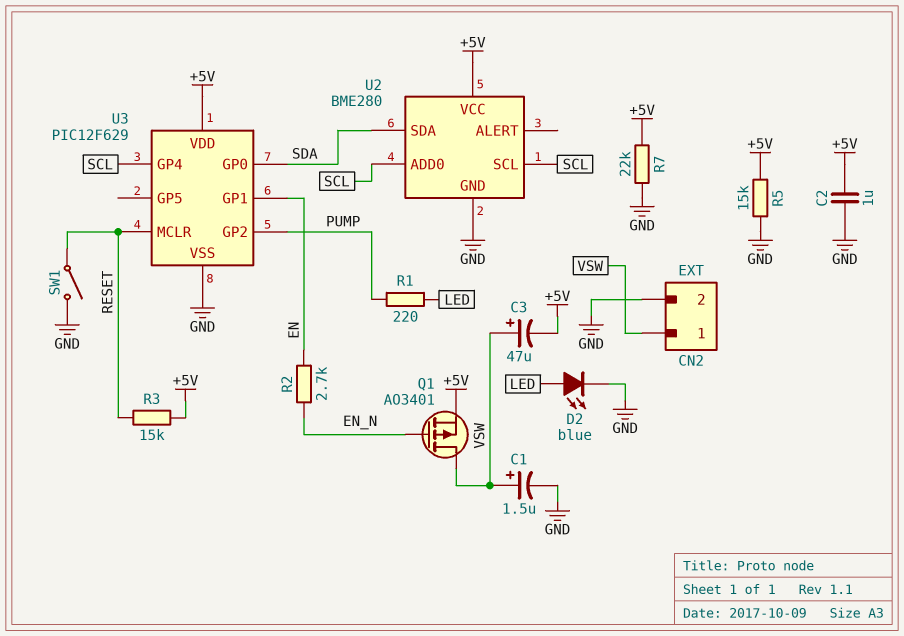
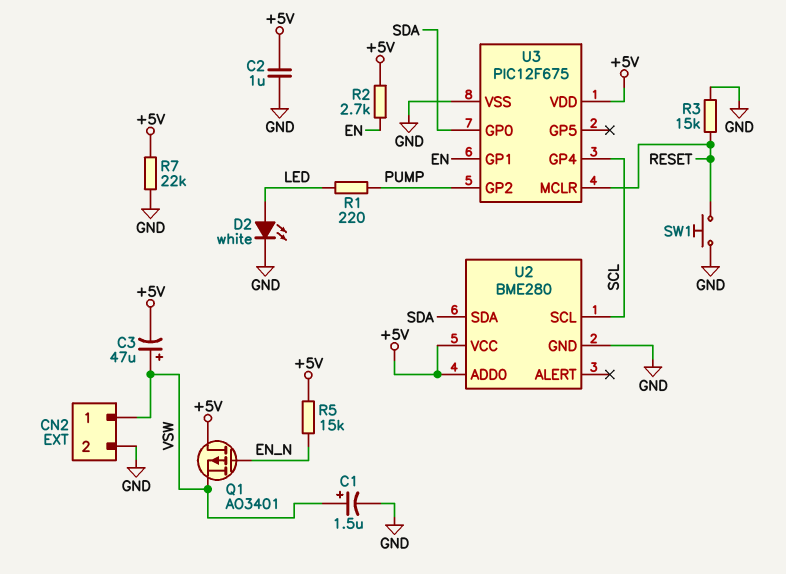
D2: LED blue (A LED, K GND) -> LED white (A LED, K GND)
Q1: PMOS AO3401 (G EN_N, D VSW, S +5V) -> PMOS AO3401 (G EN_N, D +5V, S VSW)
R2: 2.7k (EN, EN_N) -> 2.7k (+5V, EN)
R3: 15k (+5V, RESET) -> 15k (GND, RESET)
R5: 15k (+5V, GND) -> 15k (+5V, EN_N)
SW1: switch (GND, RESET) -> button (GND, RESET)
U2 pin ADD0: SCL -> +5V
U3: PIC12F629 -> PIC12F675

